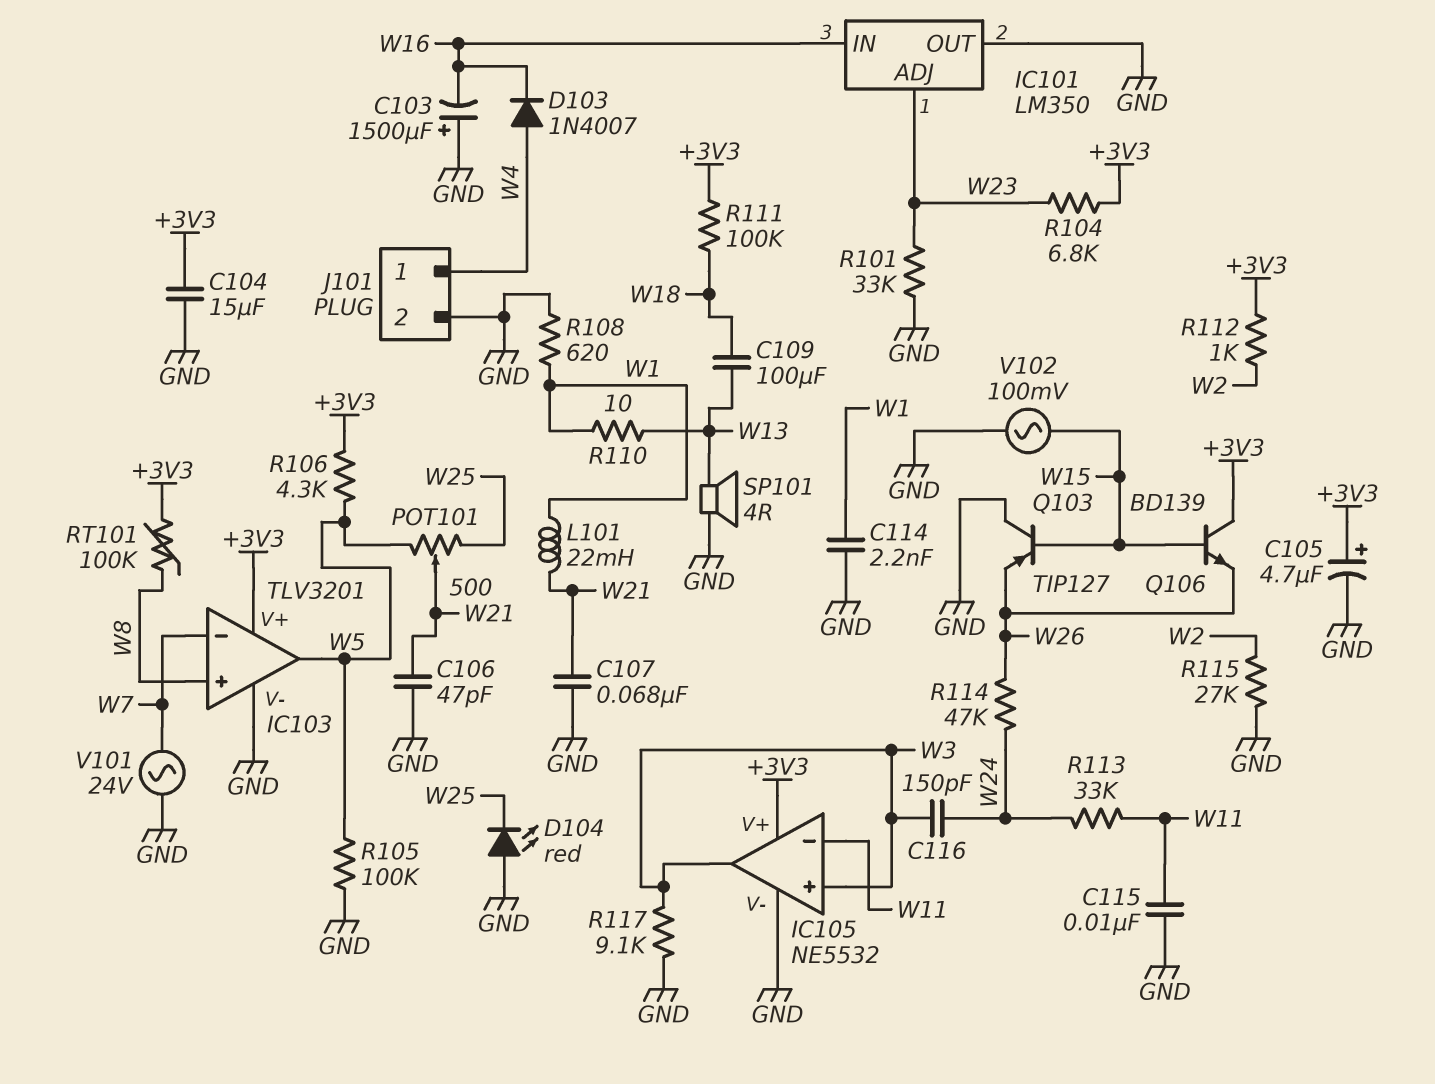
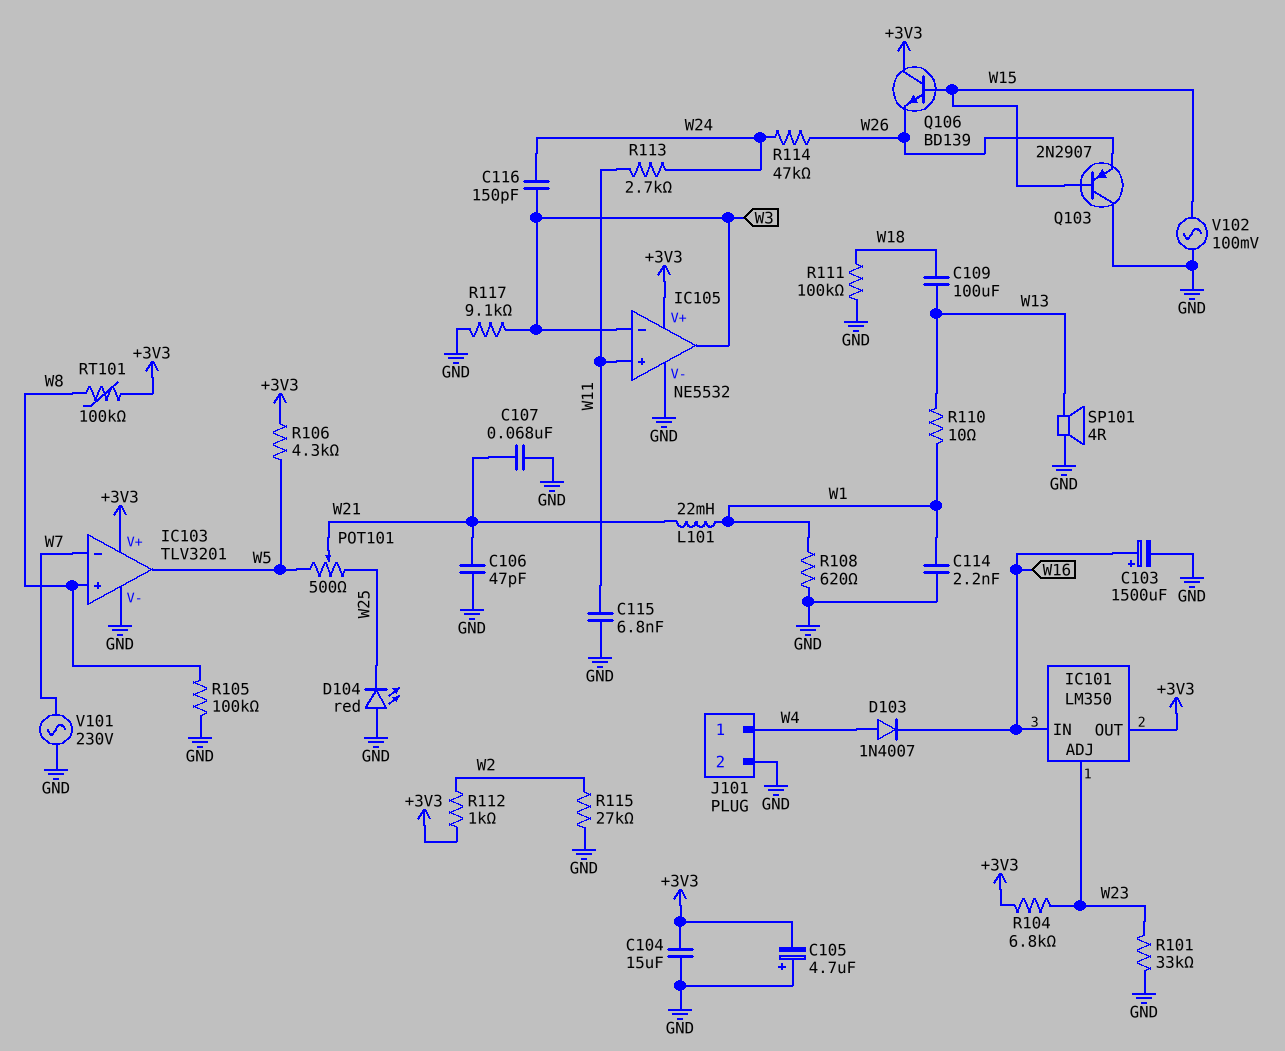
C103: 1500uF (plus GND, minus W16) -> 1500uF (plus W16, minus GND)
C105: 4.7uF (plus +3V3, minus GND) -> 4.7uF (plus GND, minus +3V3)
C115: 10nF (GND, W11) -> 6.8nF (GND, W11)
IC101 pin OUT: GND -> +3V3
IC105 pin in+: W3 -> W11
IC105 pin in-: W11 -> W3
Q103: PNP TIP127 (B W15, C GND, E W26) -> PNP 2N2907 (B W15, C GND, E W26)
R105: 100k (GND, W5) -> 100k (GND, W8)
R111: 100k (+3V3, W18) -> 100k (GND, W18)
R113: 33k (W11, W24) -> 2.7k (W11, W24)
V101: AC 24V (GND, W7) -> AC 230V (GND, W7)

